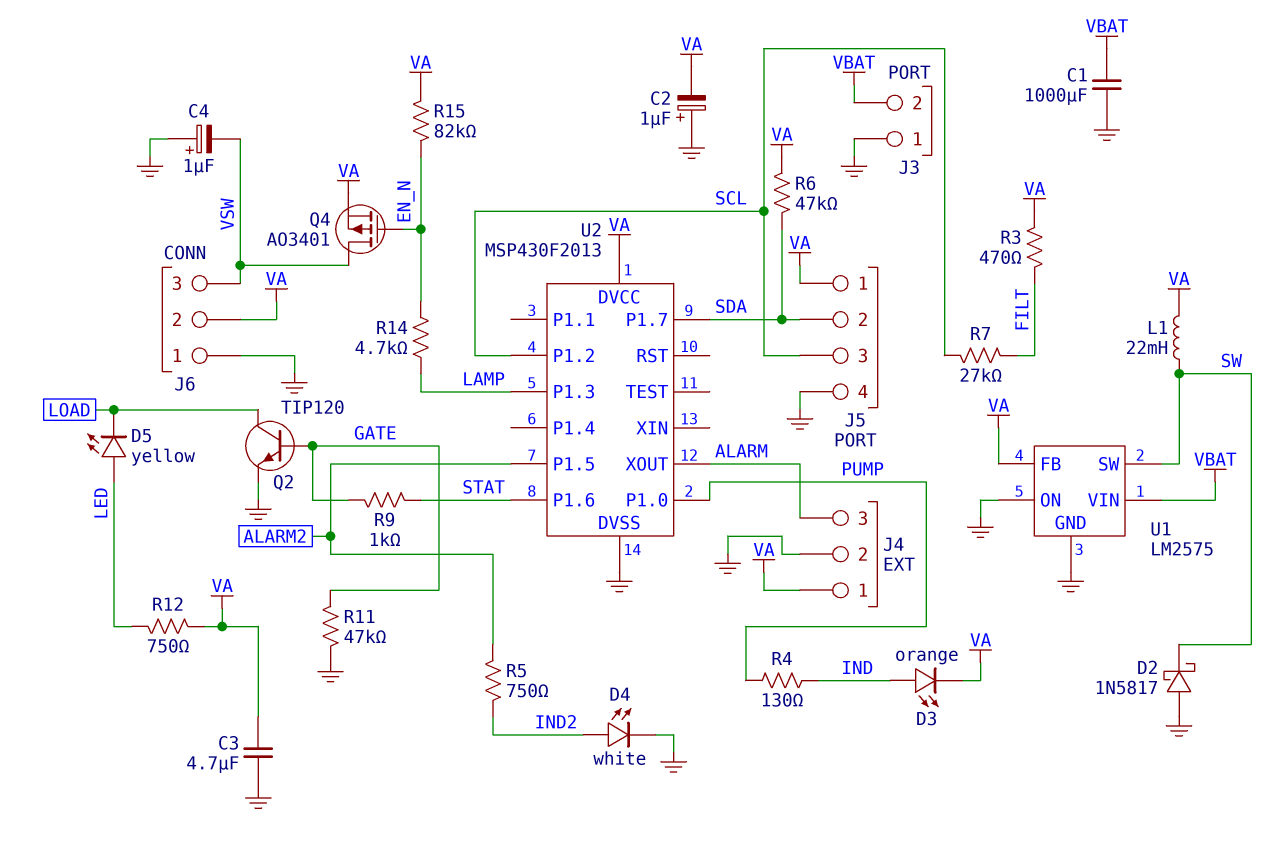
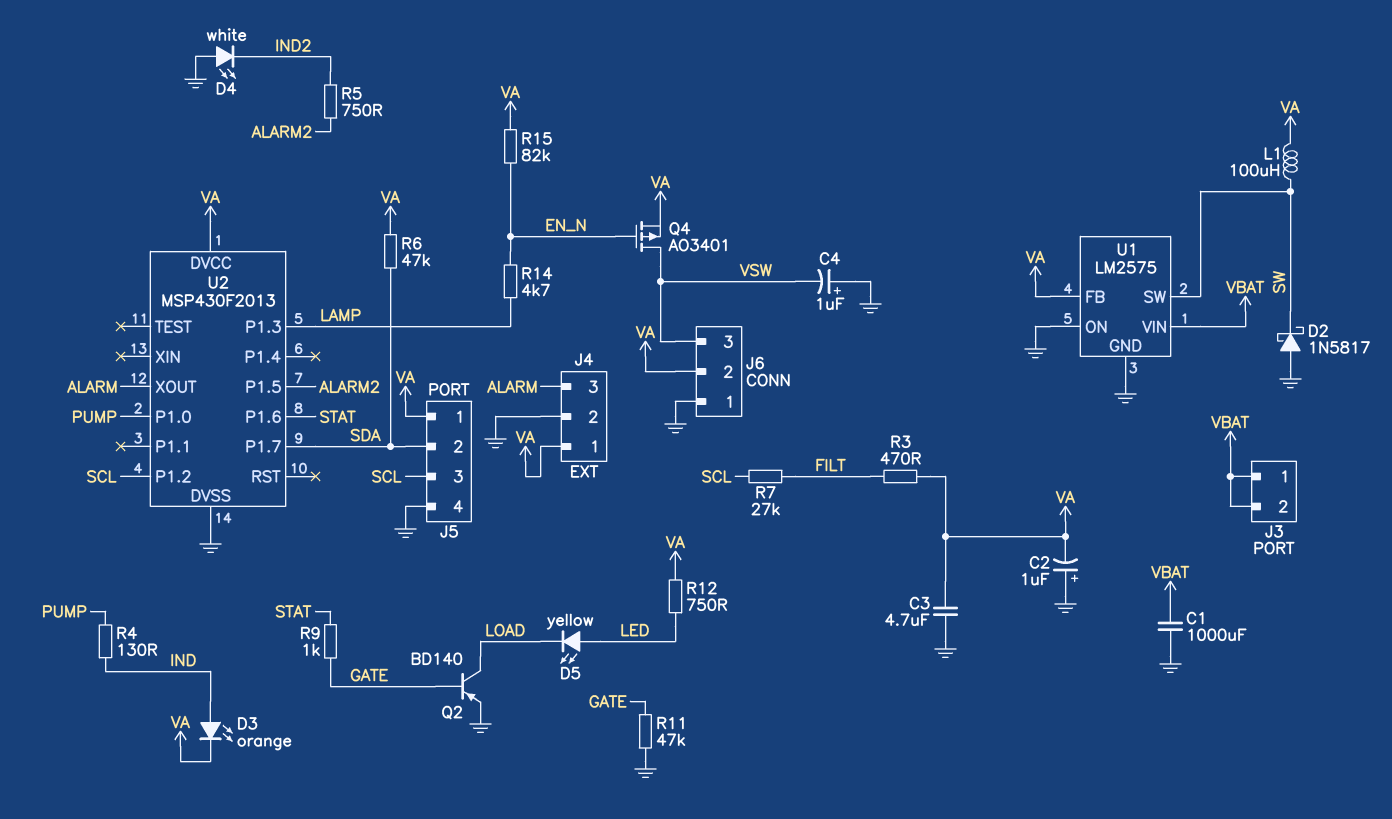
D4: LED white (A IND2, K GND) -> LED white (A GND, K IND2)
J3 pin 1: GND -> VBAT
L1: 22mH (SW, VA) -> 100uH (SW, VA)
Q2: NPN TIP120 (B GATE, C LOAD, E GND) -> PNP BD140 (B GATE, C LOAD, E GND)

